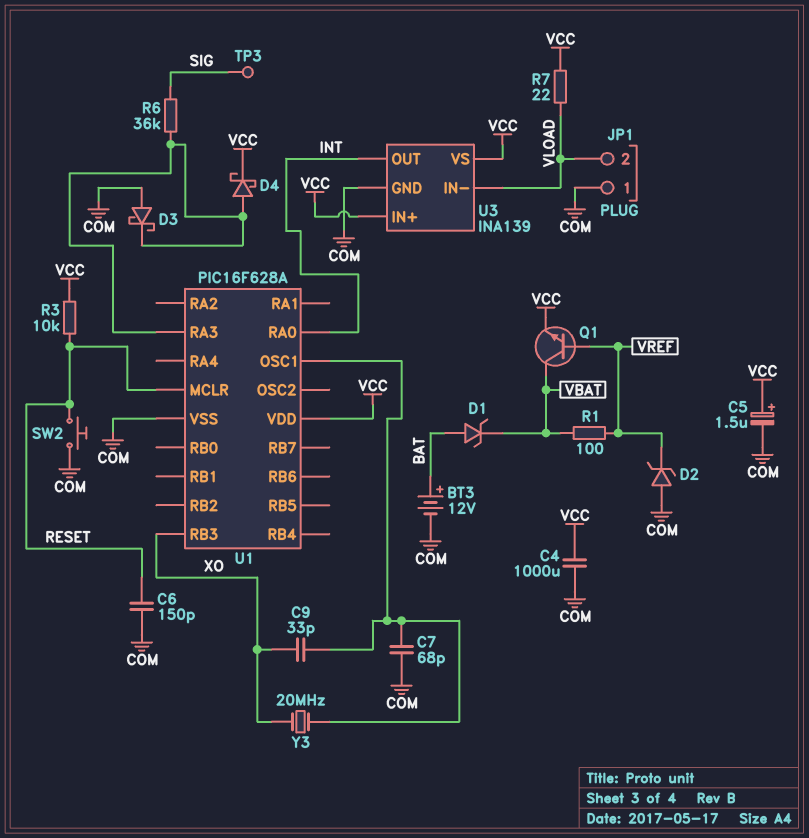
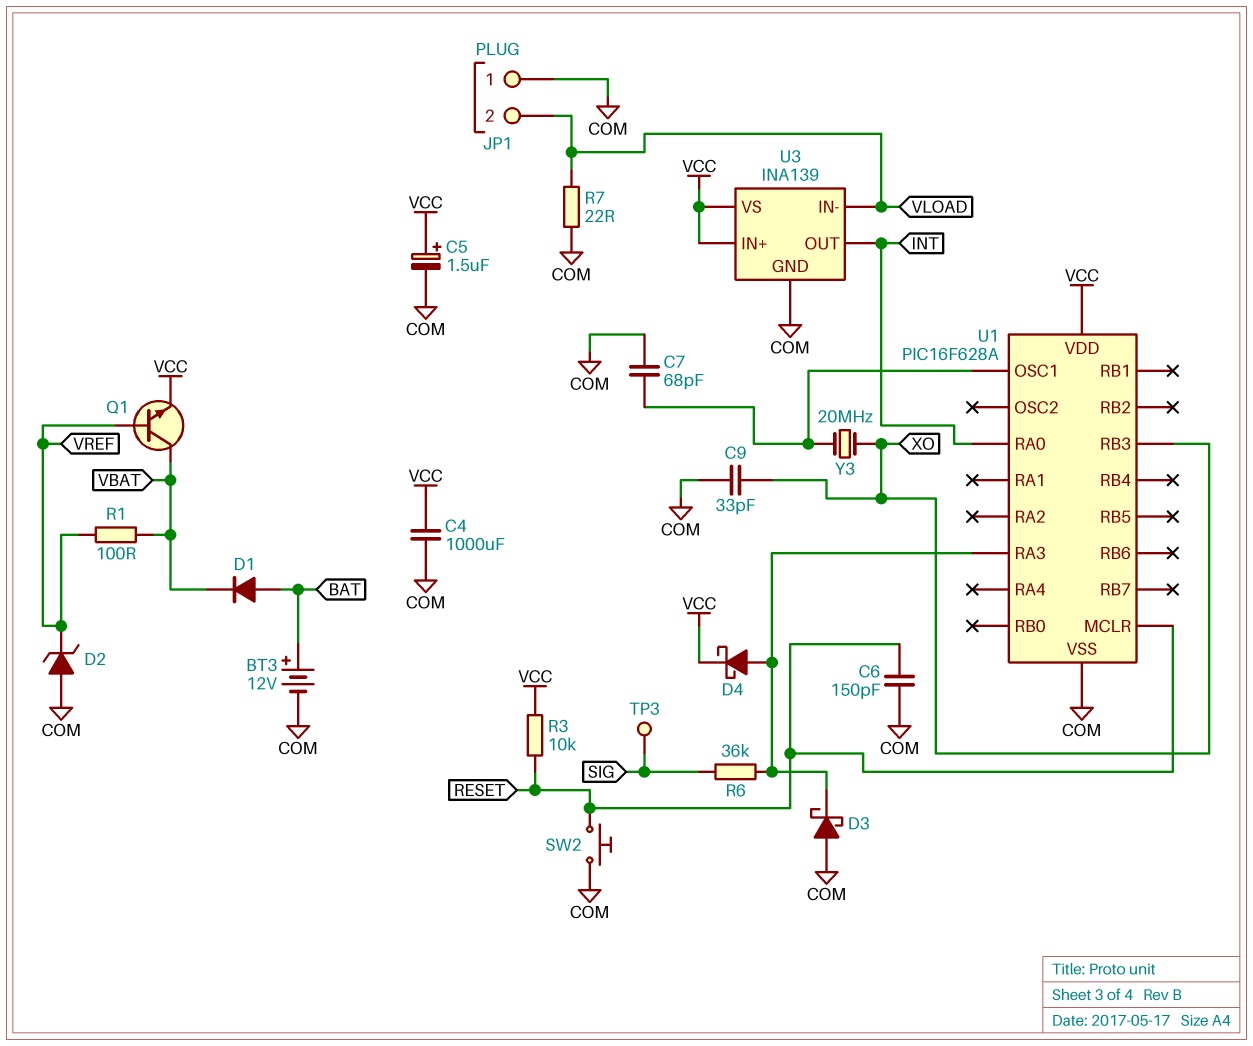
C9: 33pF (U1/OSC1, XO) -> 33pF (COM, XO)
D1: zener (A BAT, K VBAT) -> diode (A BAT, K VBAT)
R7: 22 (VCC, VLOAD) -> 22 (COM, VLOAD)

